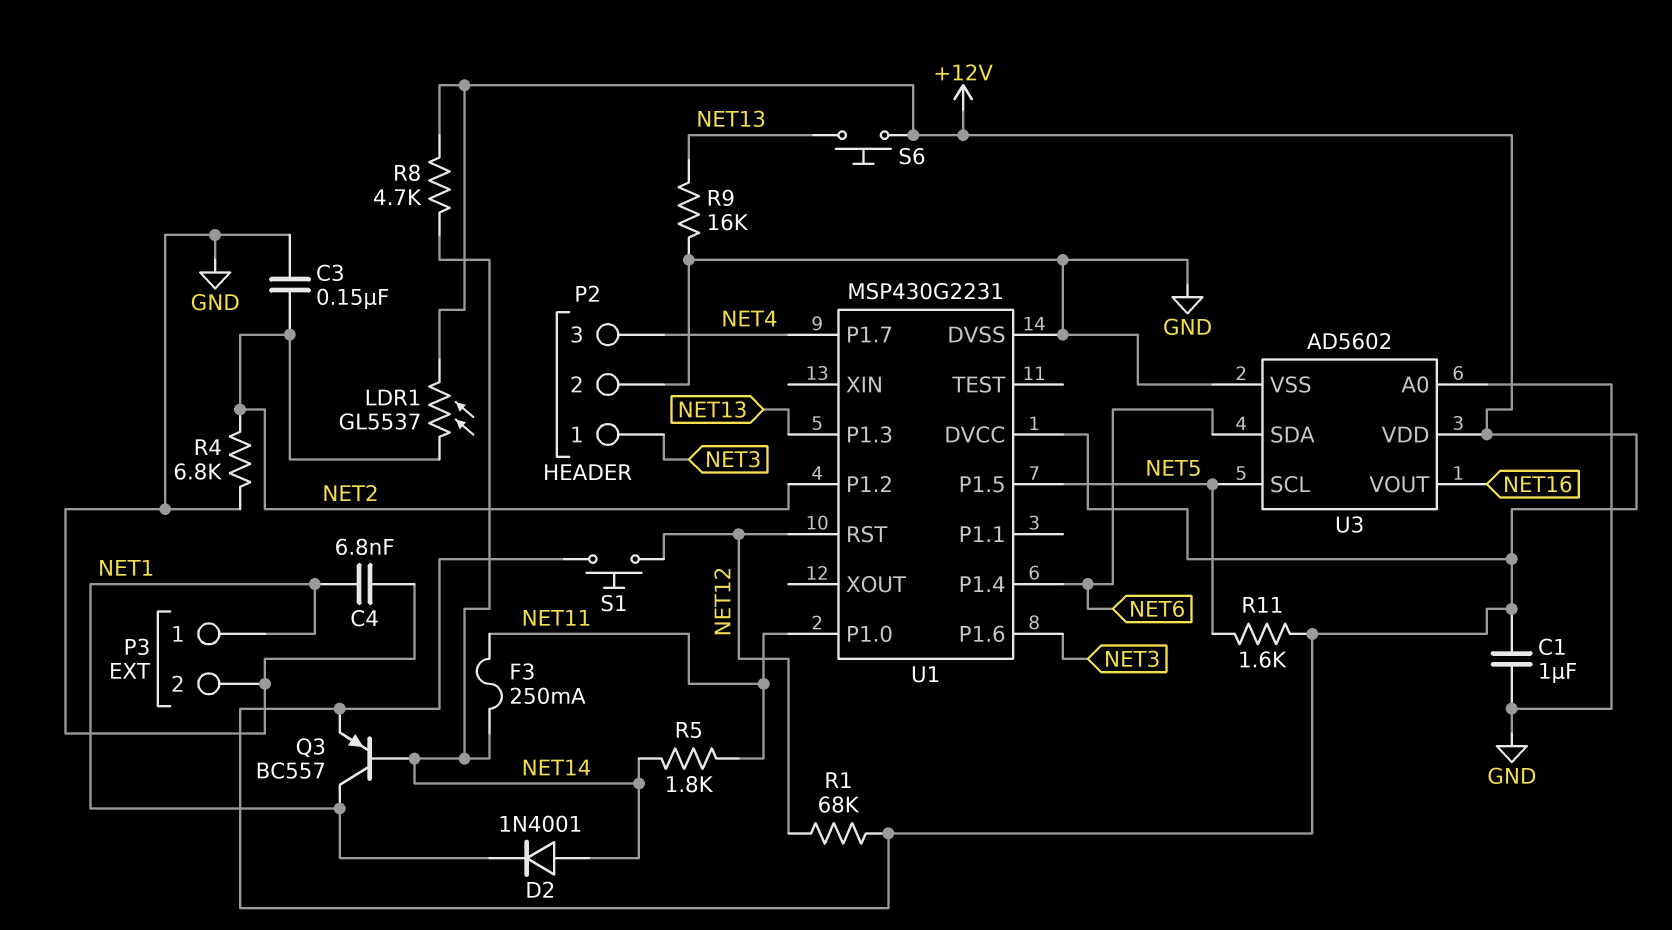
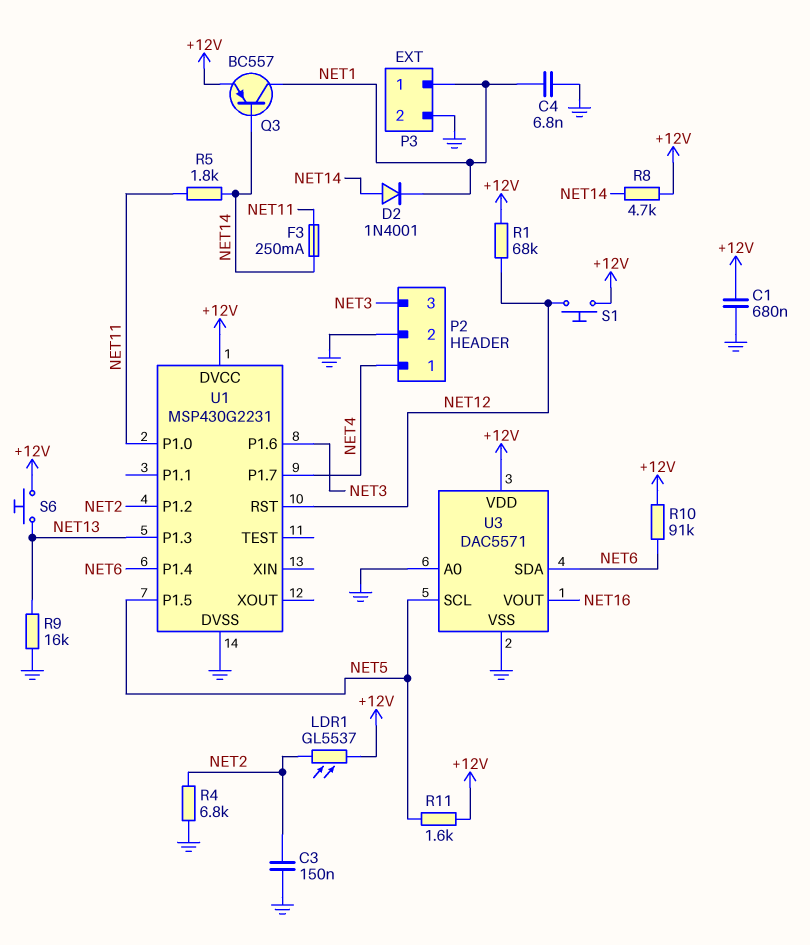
C1: 1uF (+12V, GND) -> 680nF (+12V, GND)
P2 pin 1: NET3 -> NET4
P2 pin 3: NET4 -> NET3
R10: none -> 91k (+12V, NET6)
U3: AD5602 -> DAC5571

